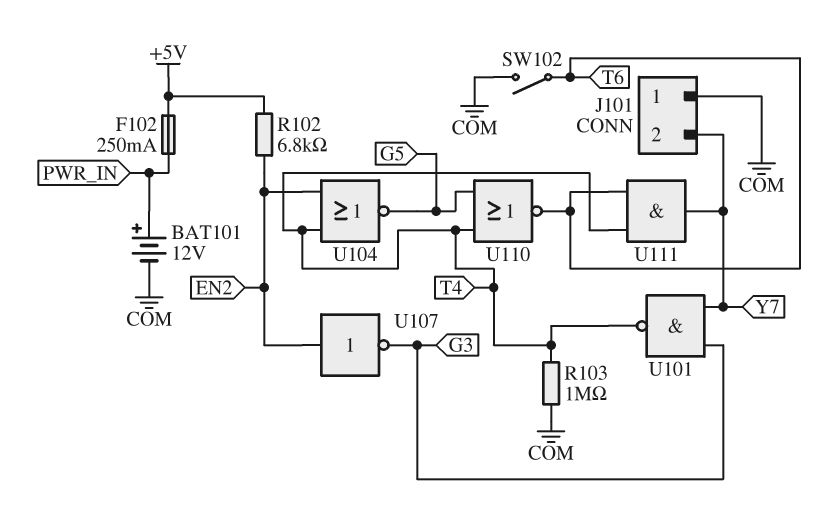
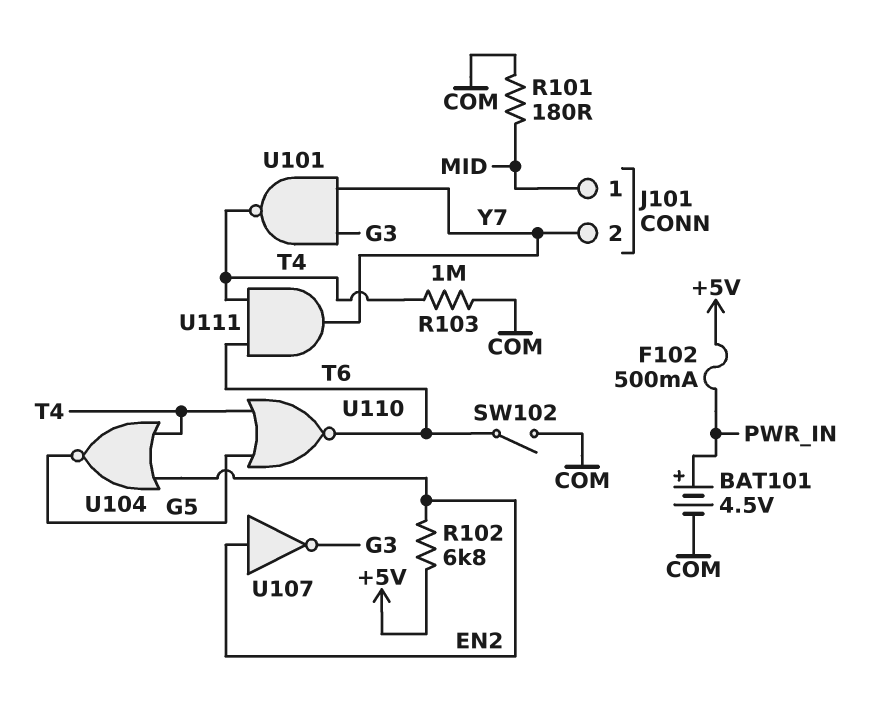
BAT101: 12V (plus PWR_IN, minus COM) -> 4.5V (plus PWR_IN, minus COM)
F102: 250mA (+5V, PWR_IN) -> 500mA (+5V, PWR_IN)
J101 pin 1: COM -> MID
R101: none -> 180 (COM, MID)

